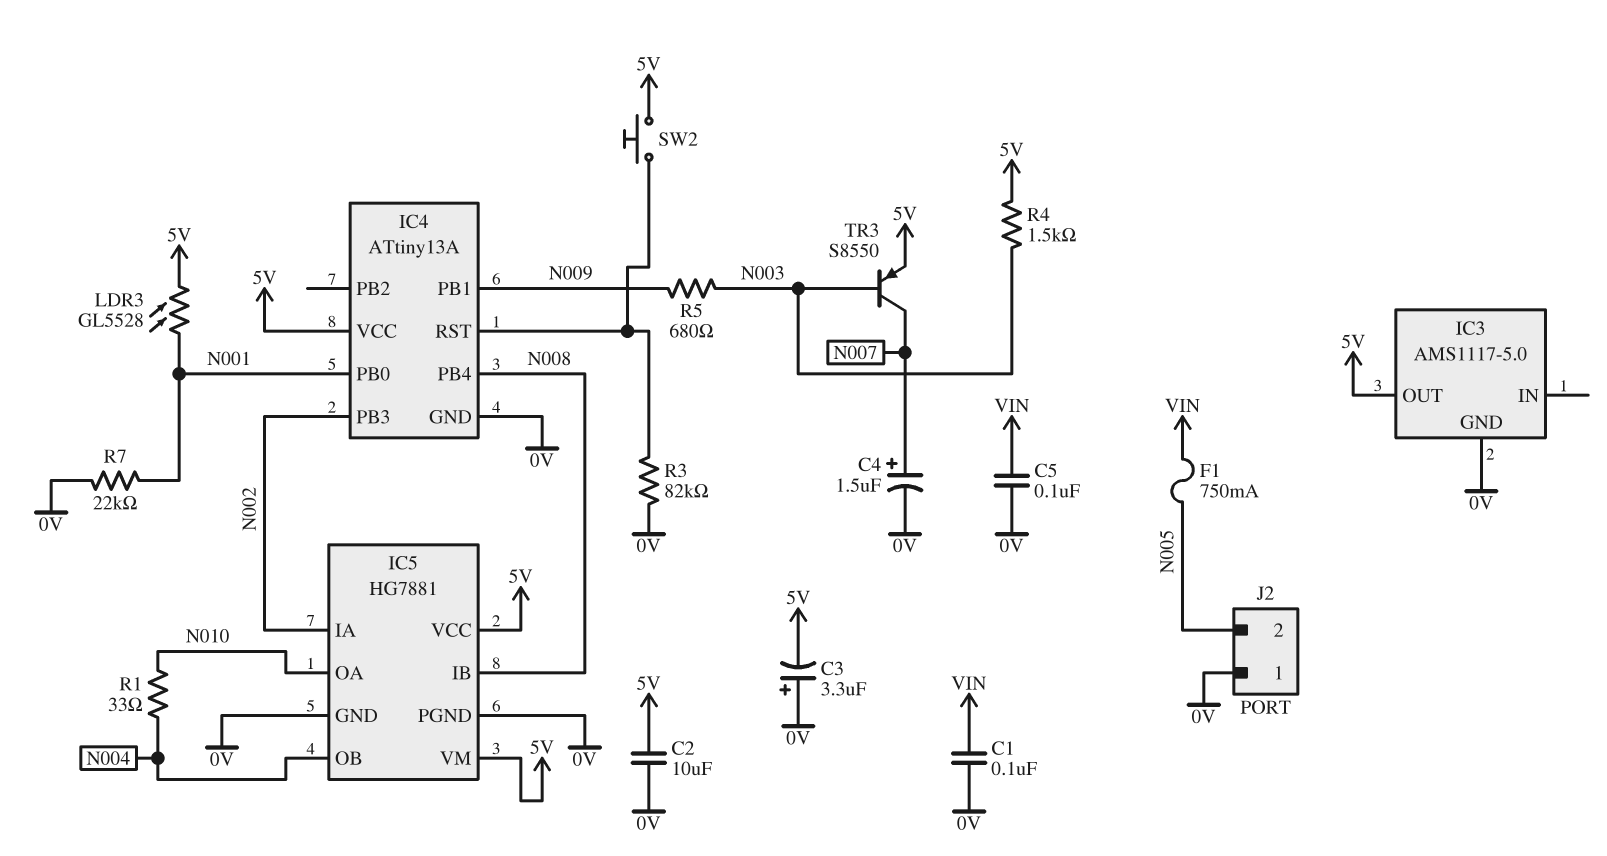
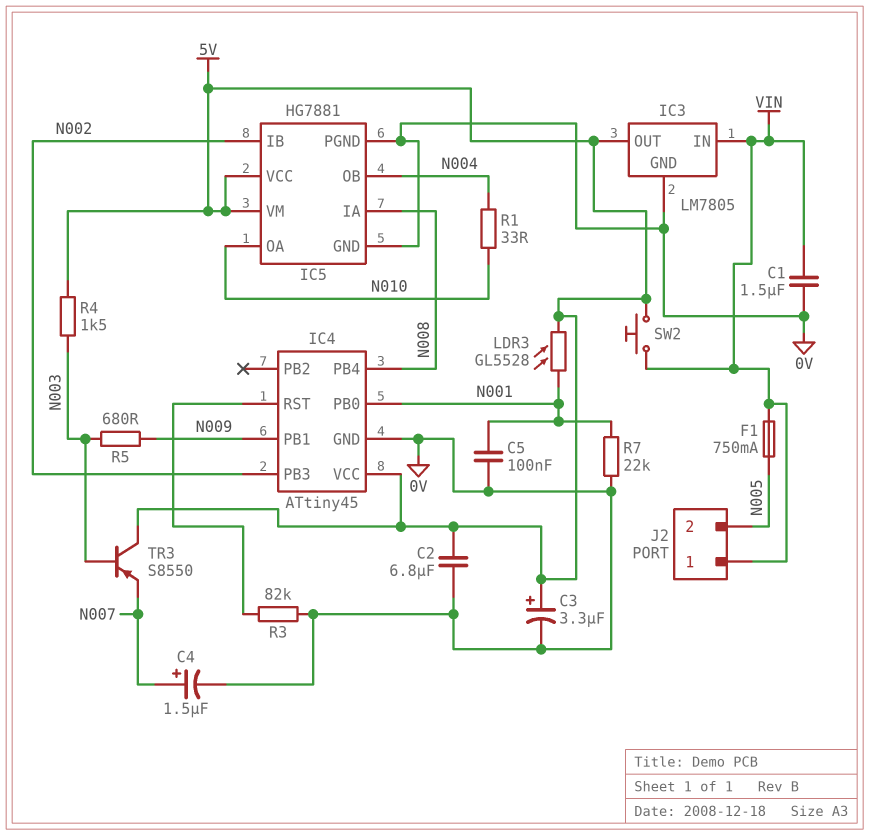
C1: 100nF (0V, VIN) -> 1.5uF (0V, VIN)
C2: 10uF (0V, 5V) -> 6.8uF (0V, 5V)
C3: 3.3uF (plus 0V, minus 5V) -> 3.3uF (plus 5V, minus 0V)
C5: 100nF (0V, VIN) -> 100nF (0V, N001)
IC3: AMS1117-5.0 -> LM7805
IC3 pin IN: none -> VIN
IC4: ATtiny13A -> ATtiny45
IC5 pin IA: N002 -> N008
IC5 pin IB: N008 -> N002
J2 pin 1: 0V -> VIN
SW2: button (5V, IC4/RST) -> button (5V, VIN)
TR3: PNP S8550 (B N003, C N007, E 5V) -> PNP S8550 (B N003, C 5V, E N007)

